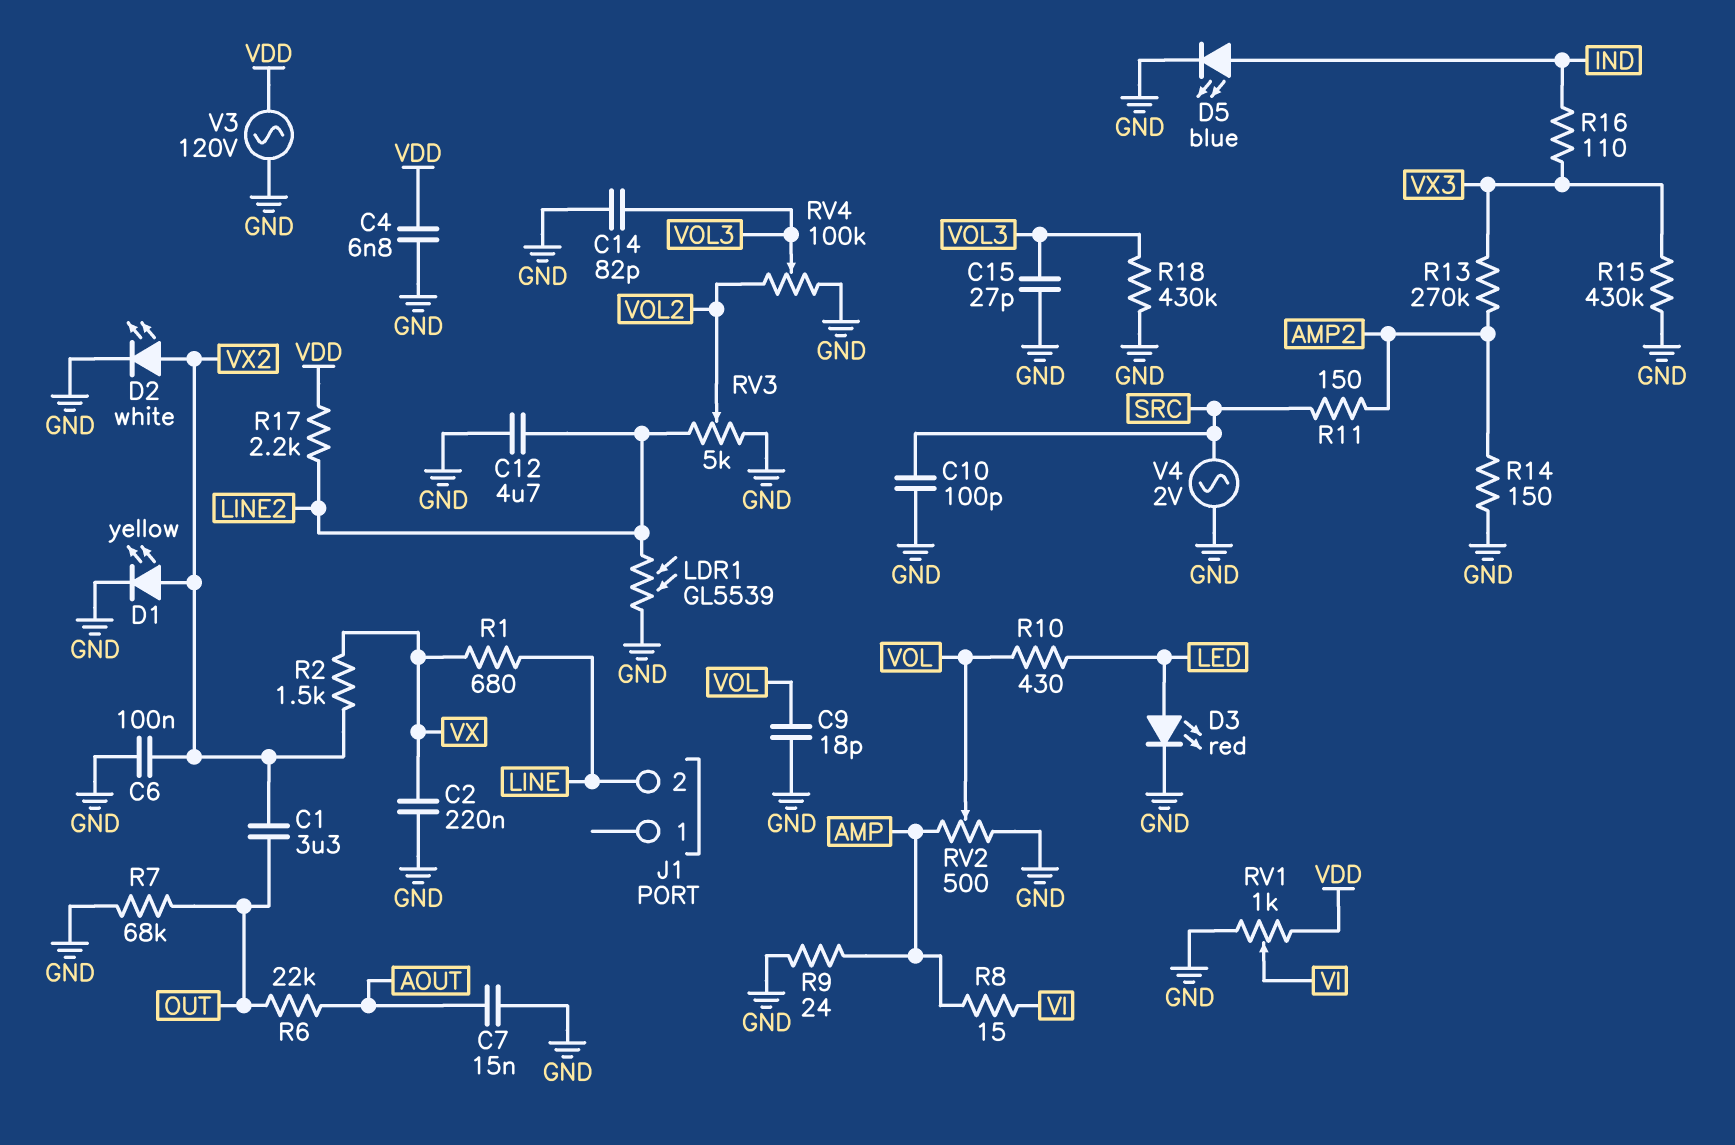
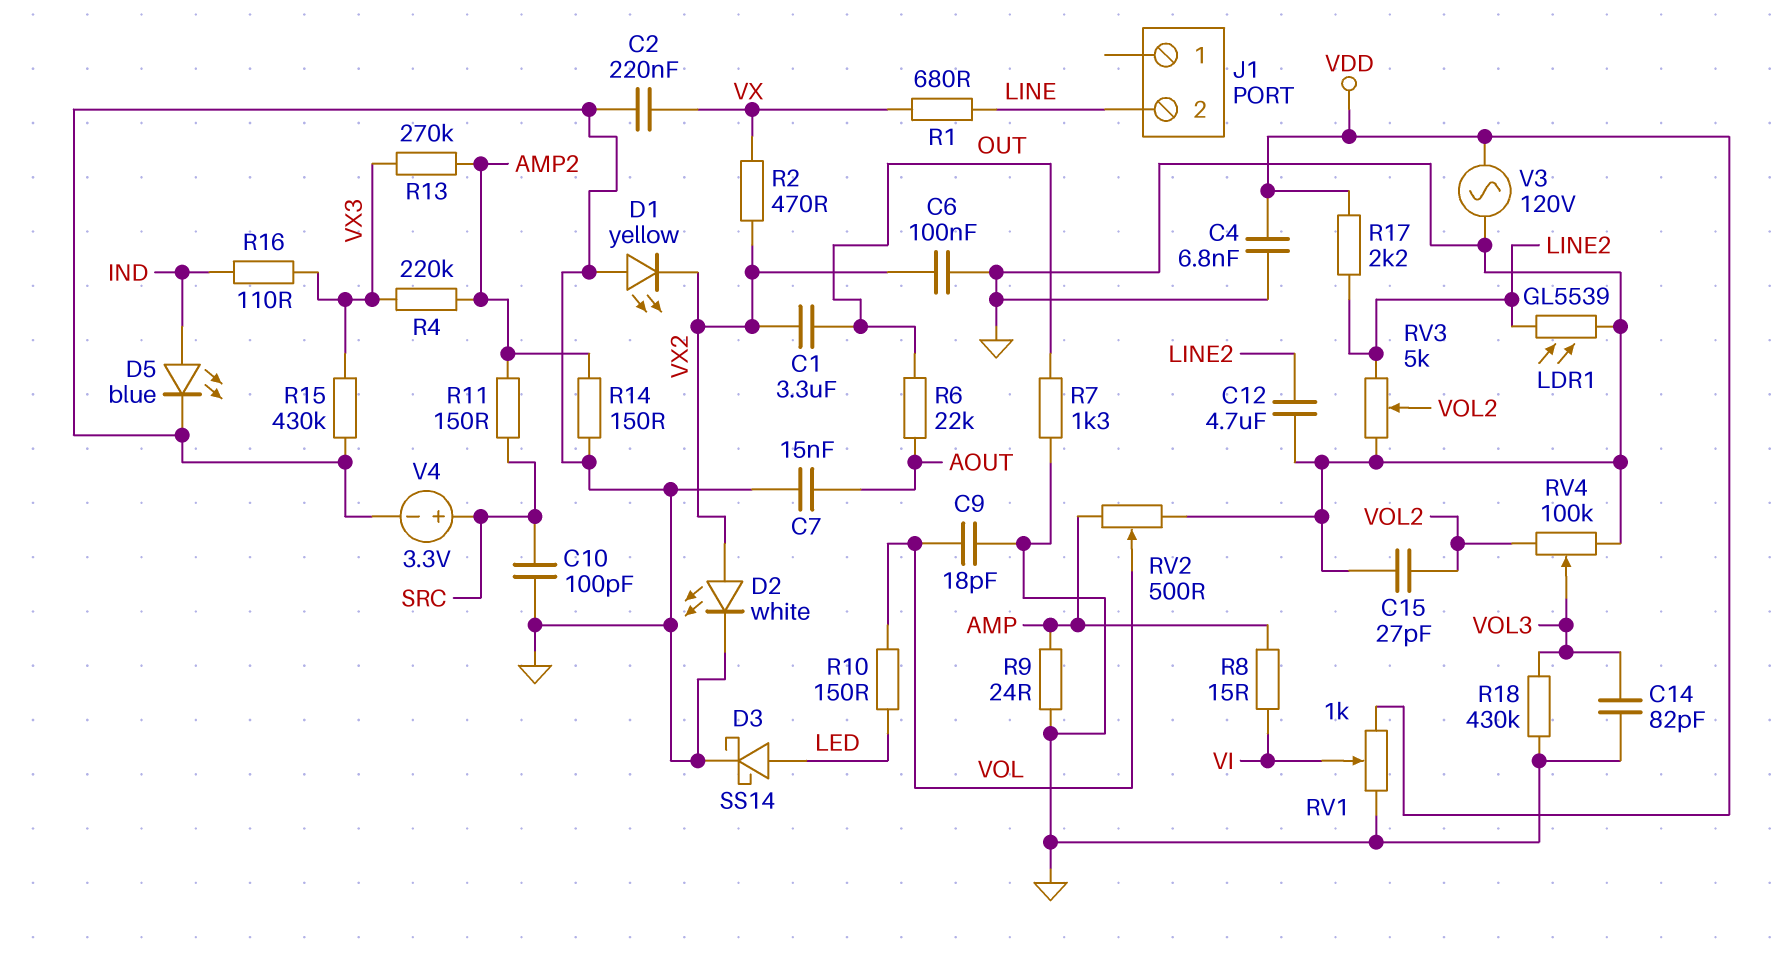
C15: 27pF (GND, VOL3) -> 27pF (GND, VOL2)
D1: LED yellow (A VX2, K GND) -> LED yellow (A GND, K VX2)
D3: LED red (A LED, K GND) -> schottky SS14 (A LED, K GND)
R2: 1.5k (VX, VX2) -> 470 (VX, VX2)
R4: none -> 220k (AMP2, VX3)
R7: 68k (GND, OUT) -> 1.3k (GND, OUT)
R10: 430 (LED, VOL) -> 150 (LED, VOL)
V4: AC 2V (GND, SRC) -> 3.3V (plus SRC, minus GND)

